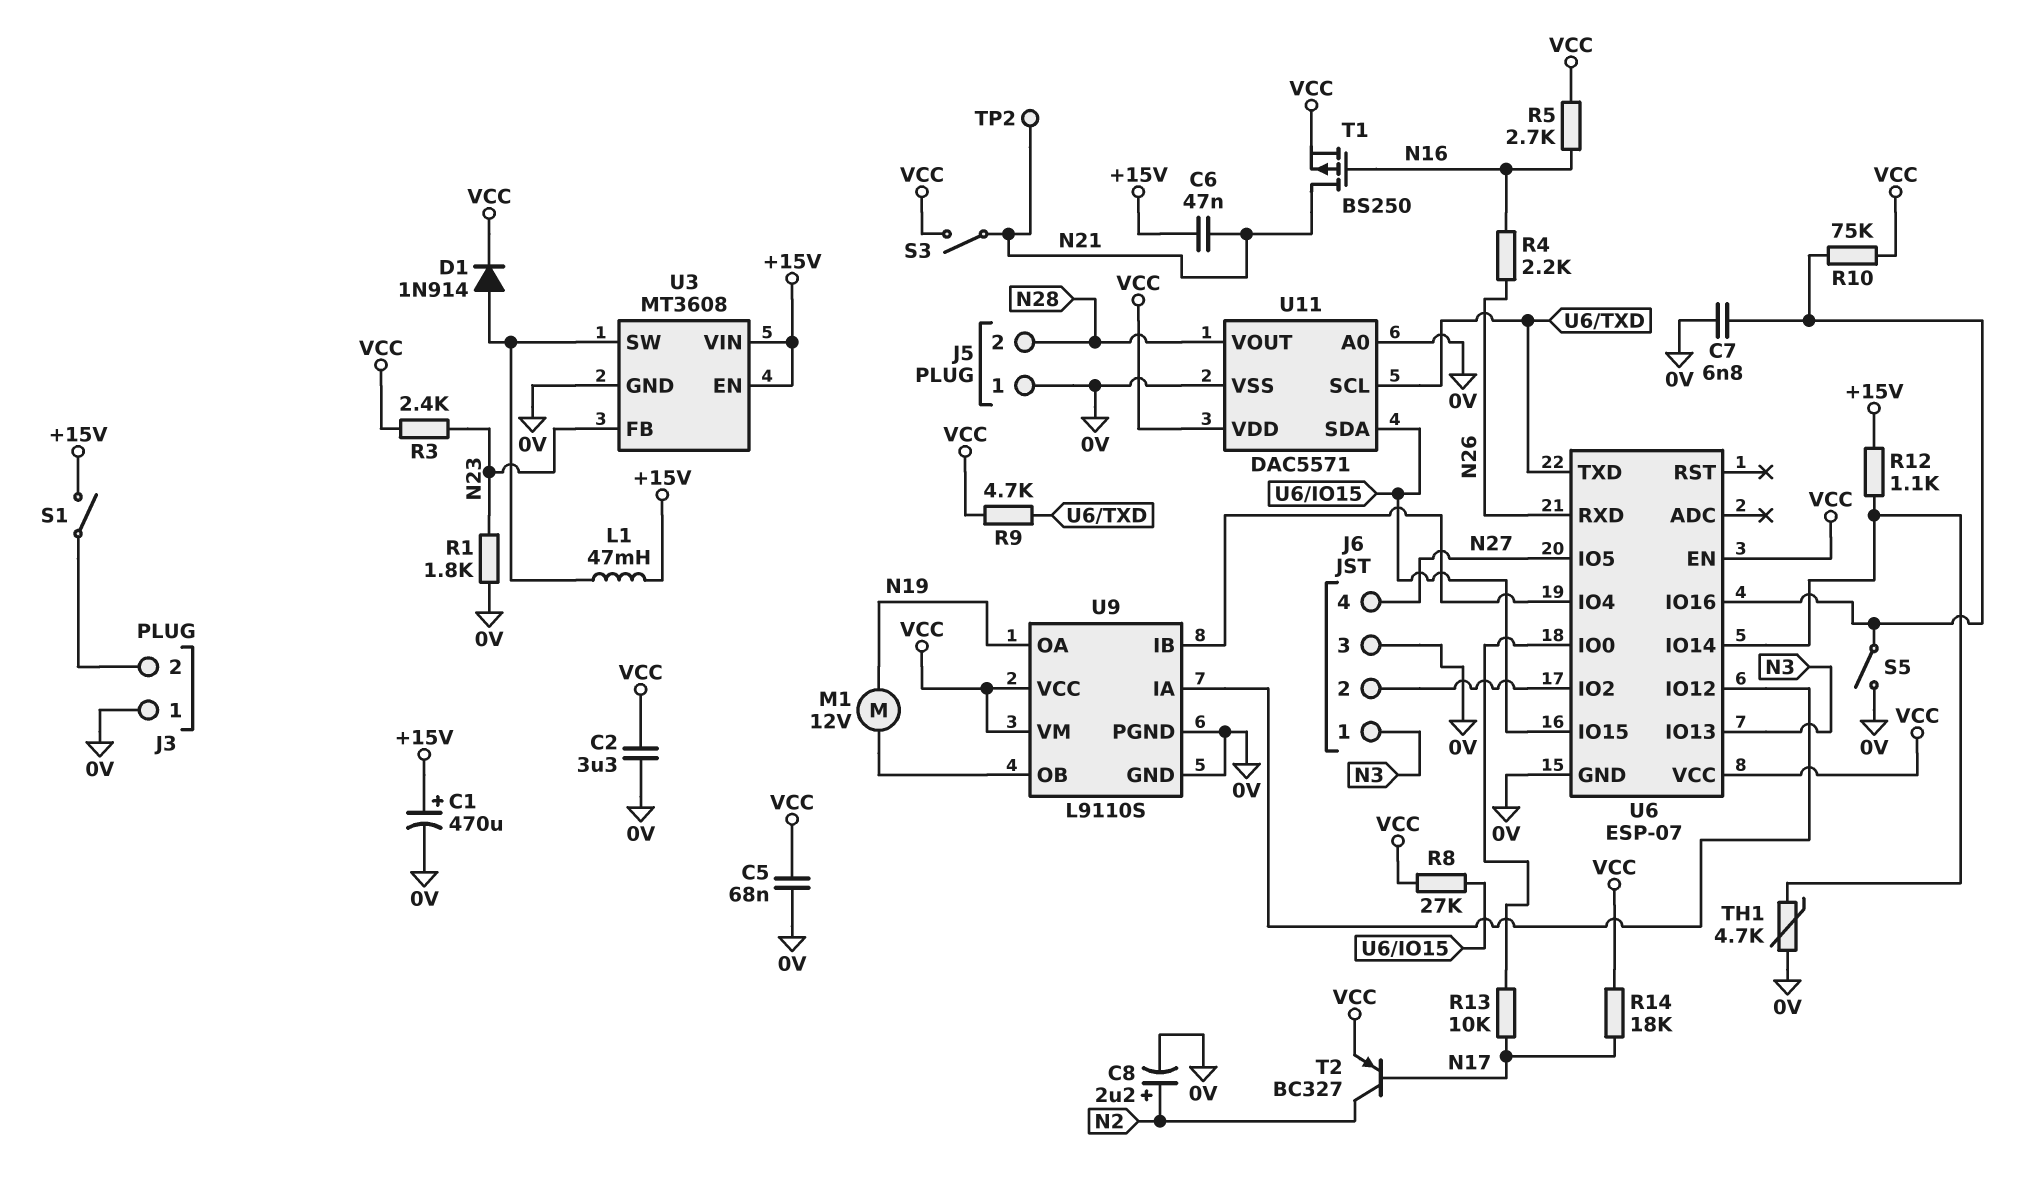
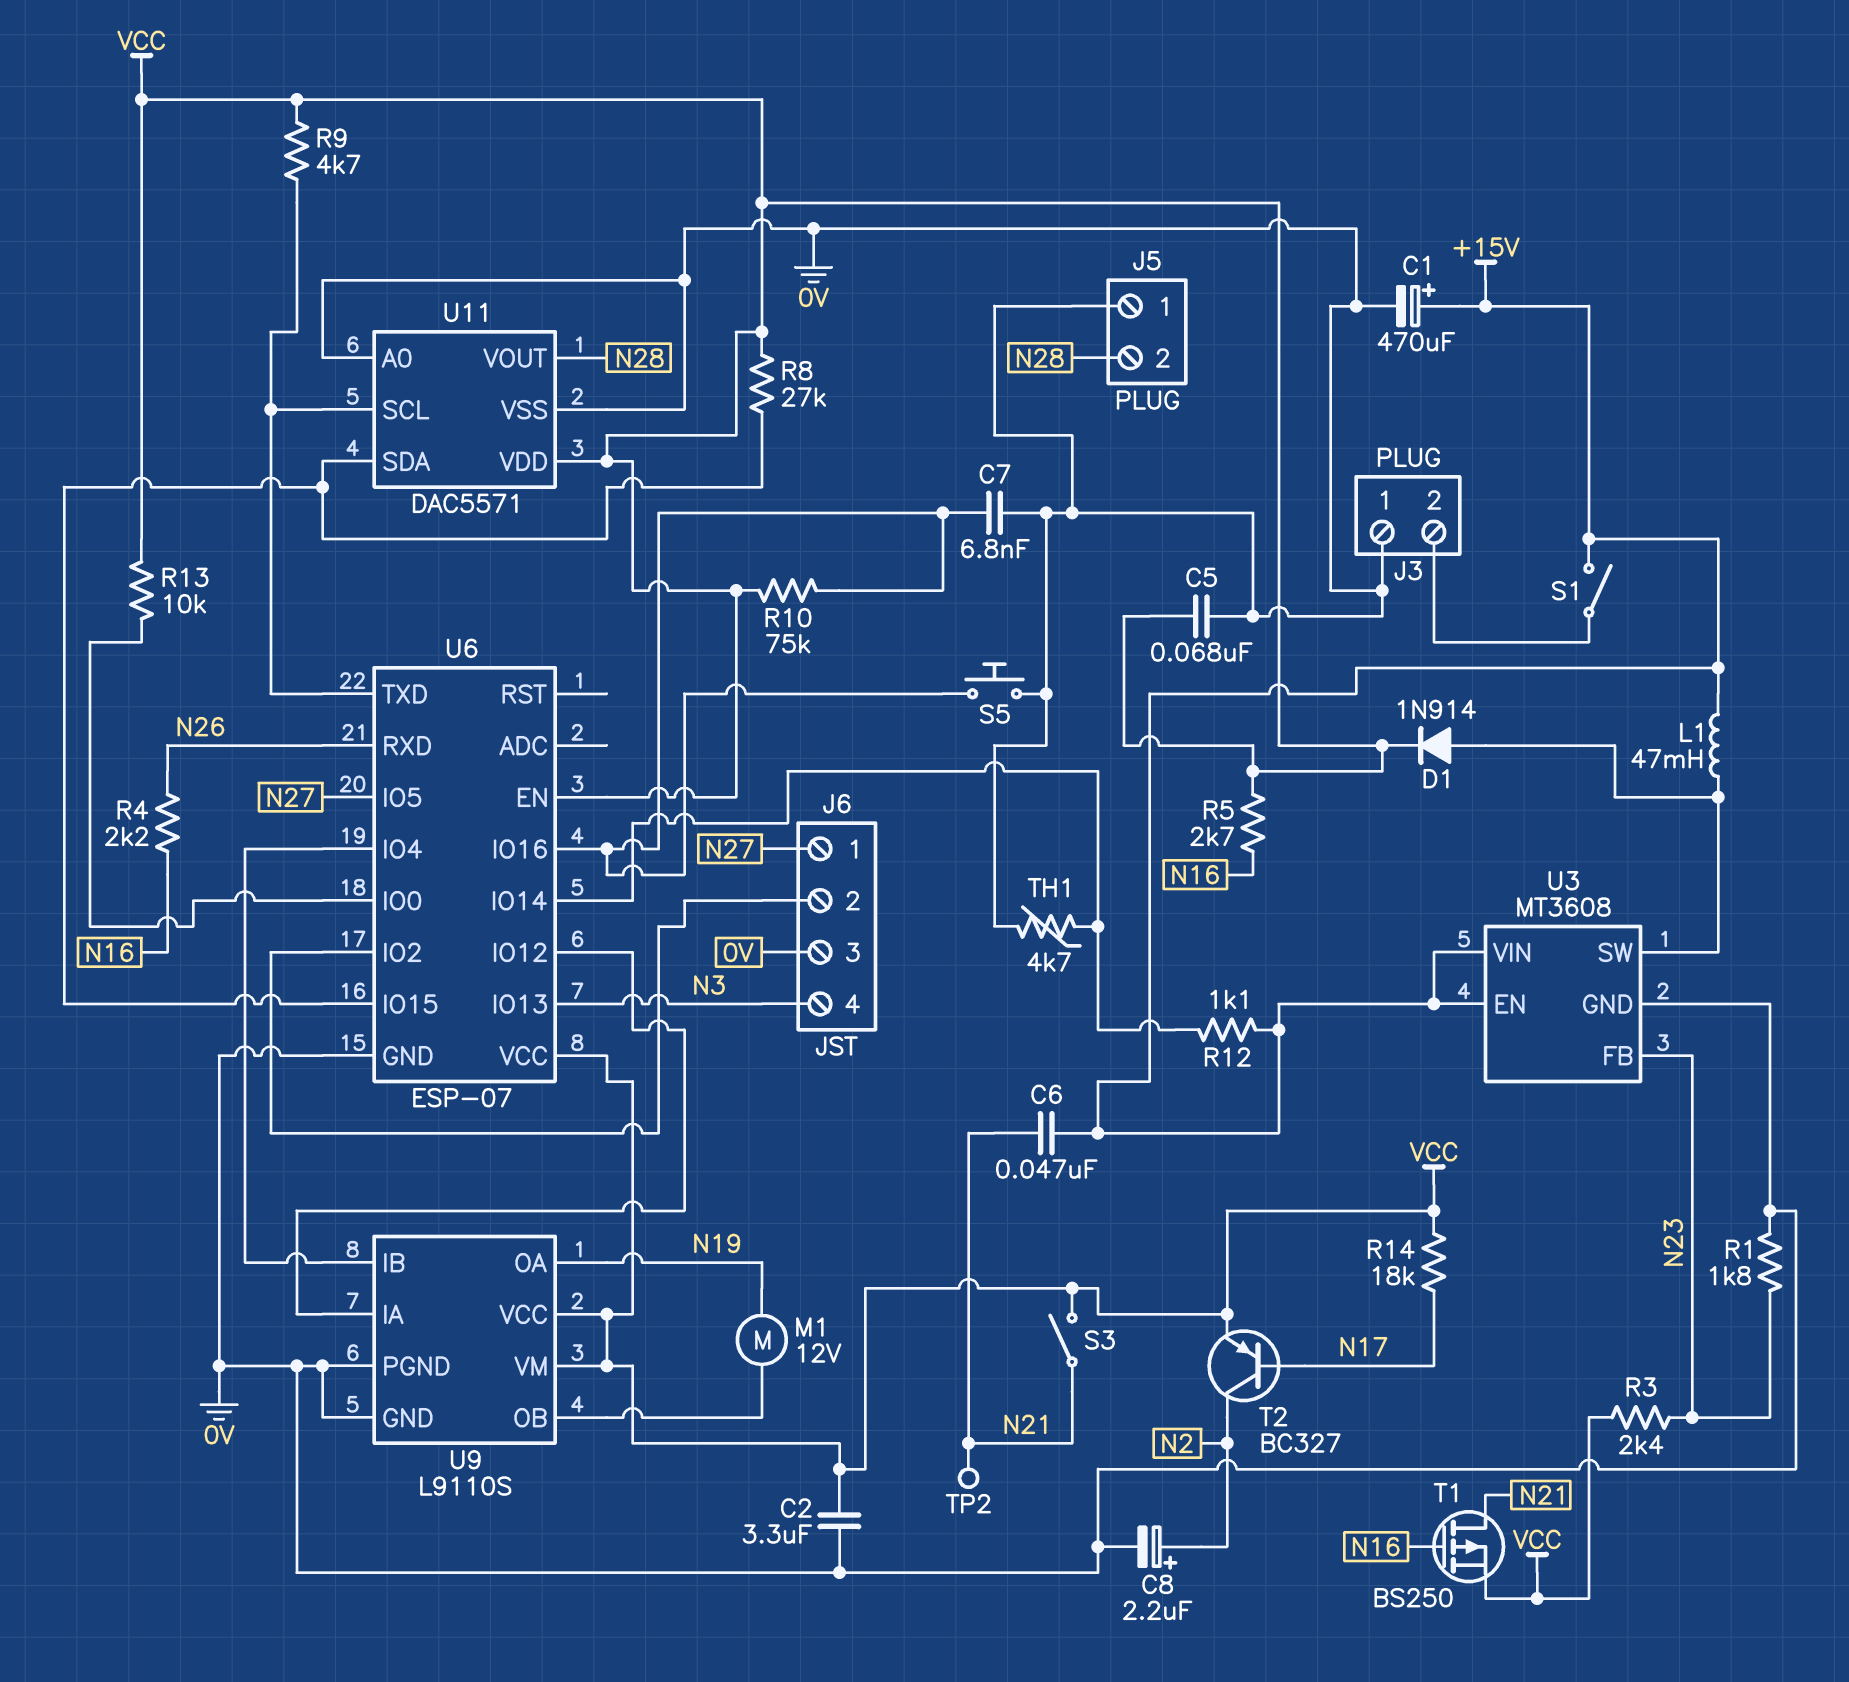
J6 pin 1: N3 -> N27
J6 pin 4: N27 -> N3
R13: 10k (N17, U6/IO0) -> 10k (U6/IO0, VCC)
S5: switch (0V, U6/IO16) -> button (0V, U6/IO16)

